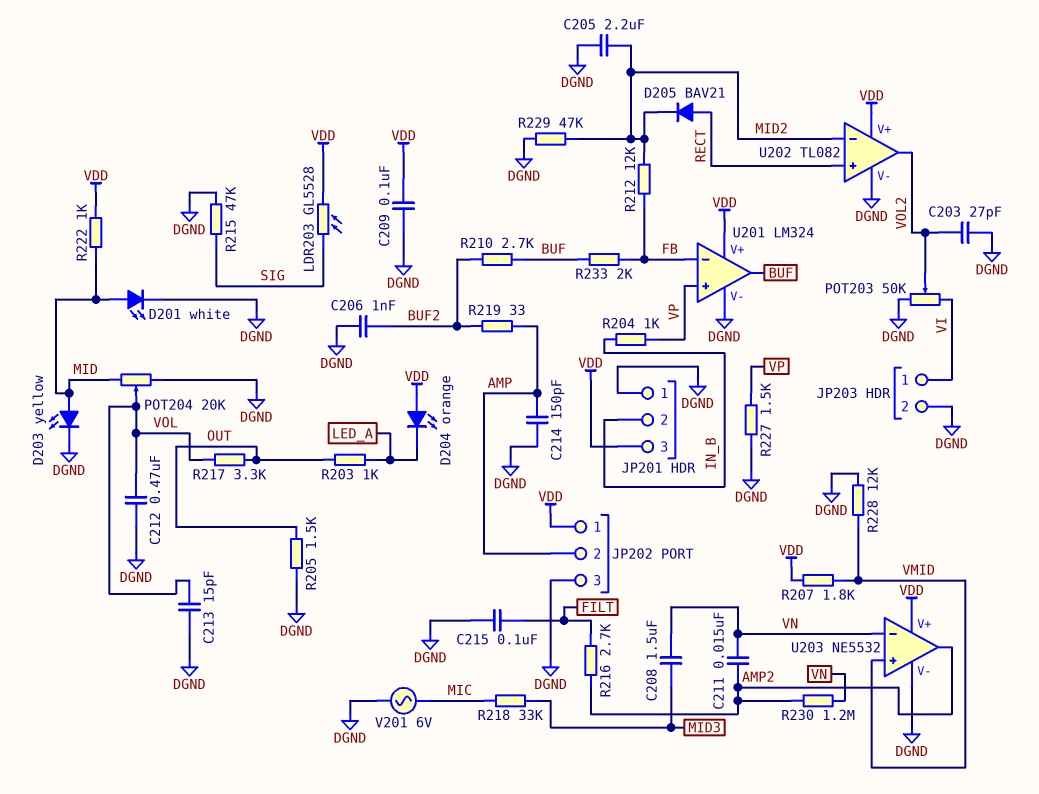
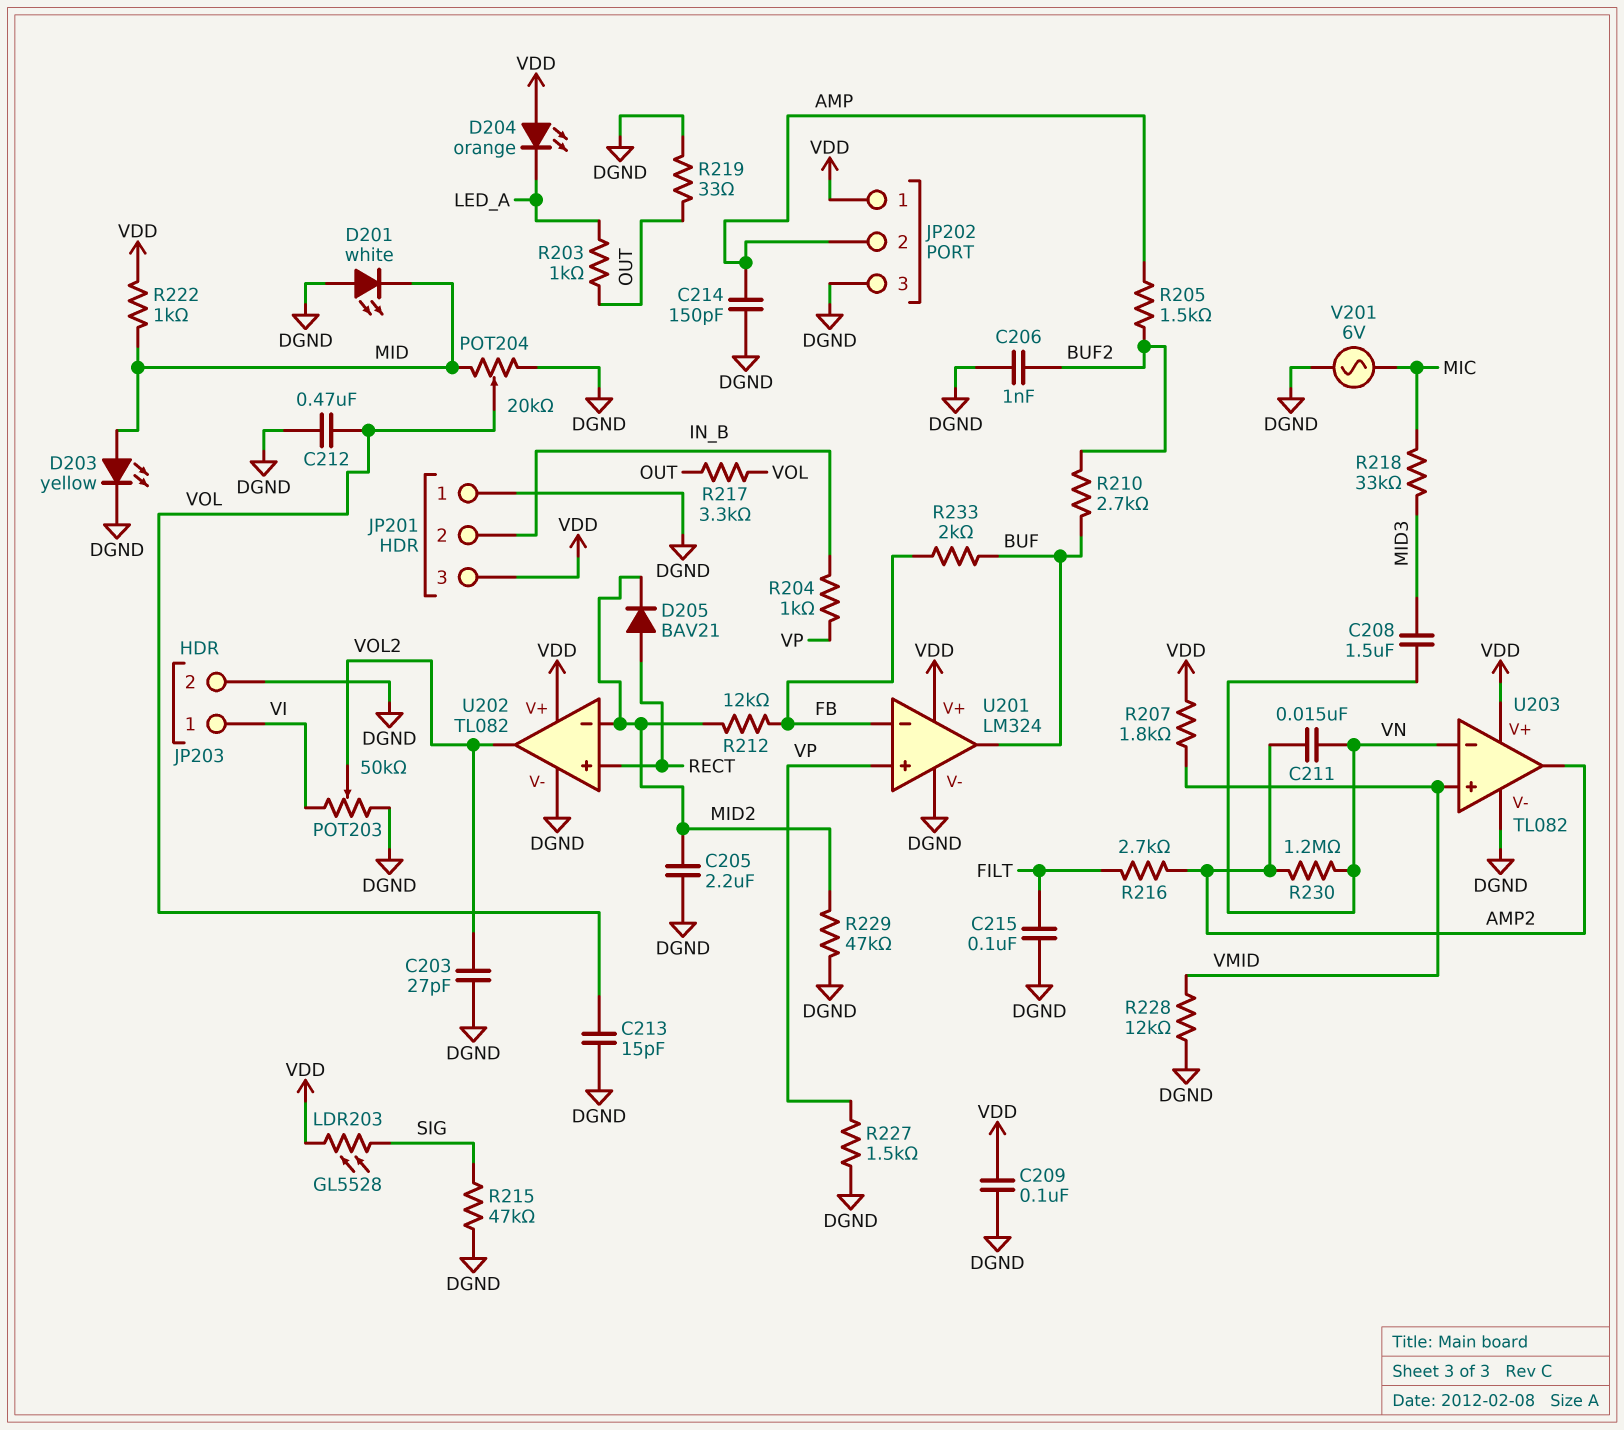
D201: LED white (A MID, K DGND) -> LED white (A DGND, K MID)
R205: 1.5k (DGND, OUT) -> 1.5k (AMP, BUF2)
R219: 33 (AMP, BUF2) -> 33 (DGND, OUT)
U203: NE5532 -> TL082

